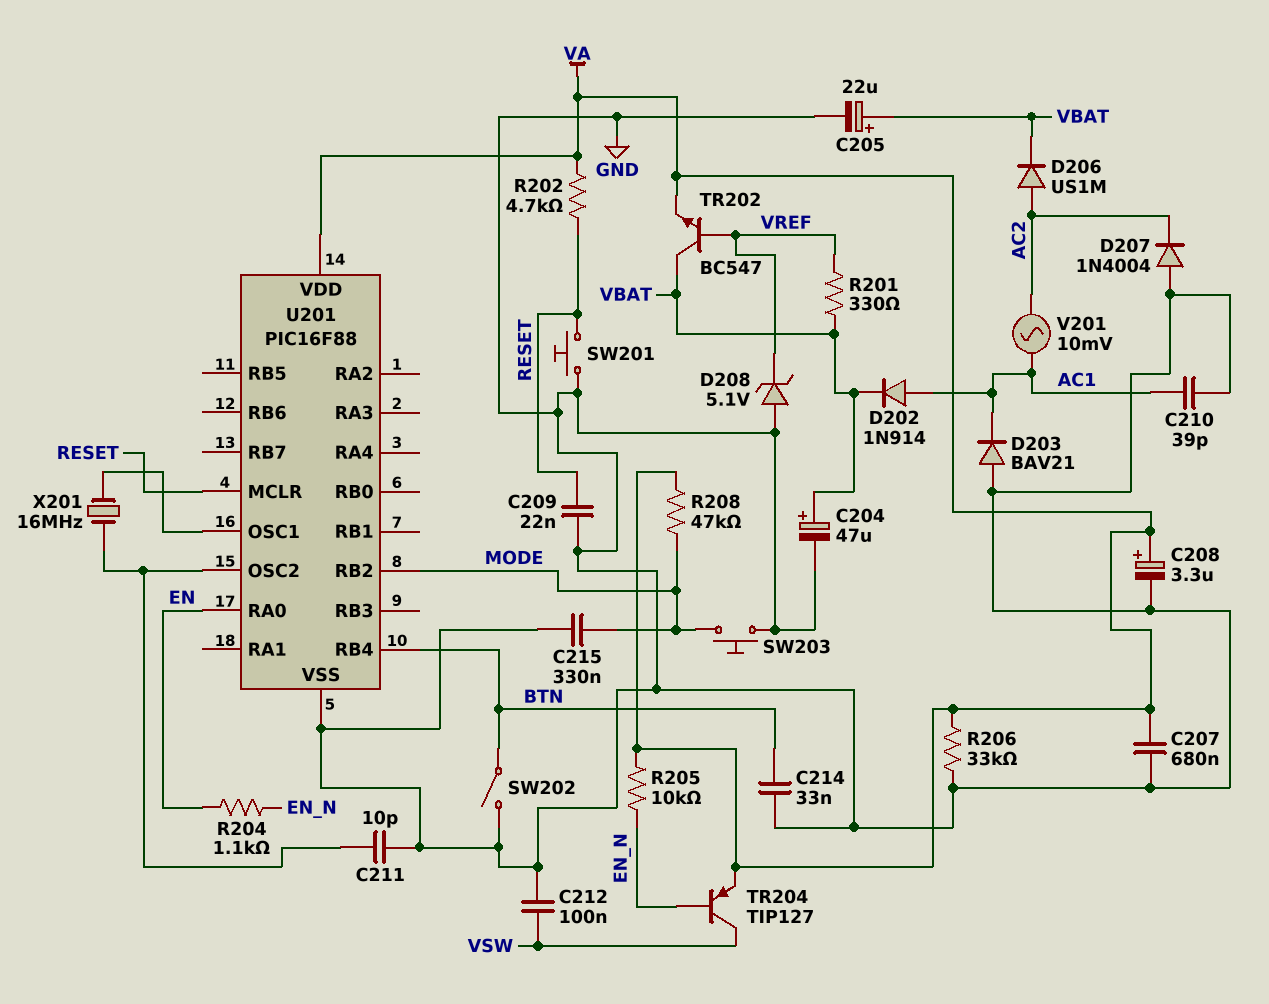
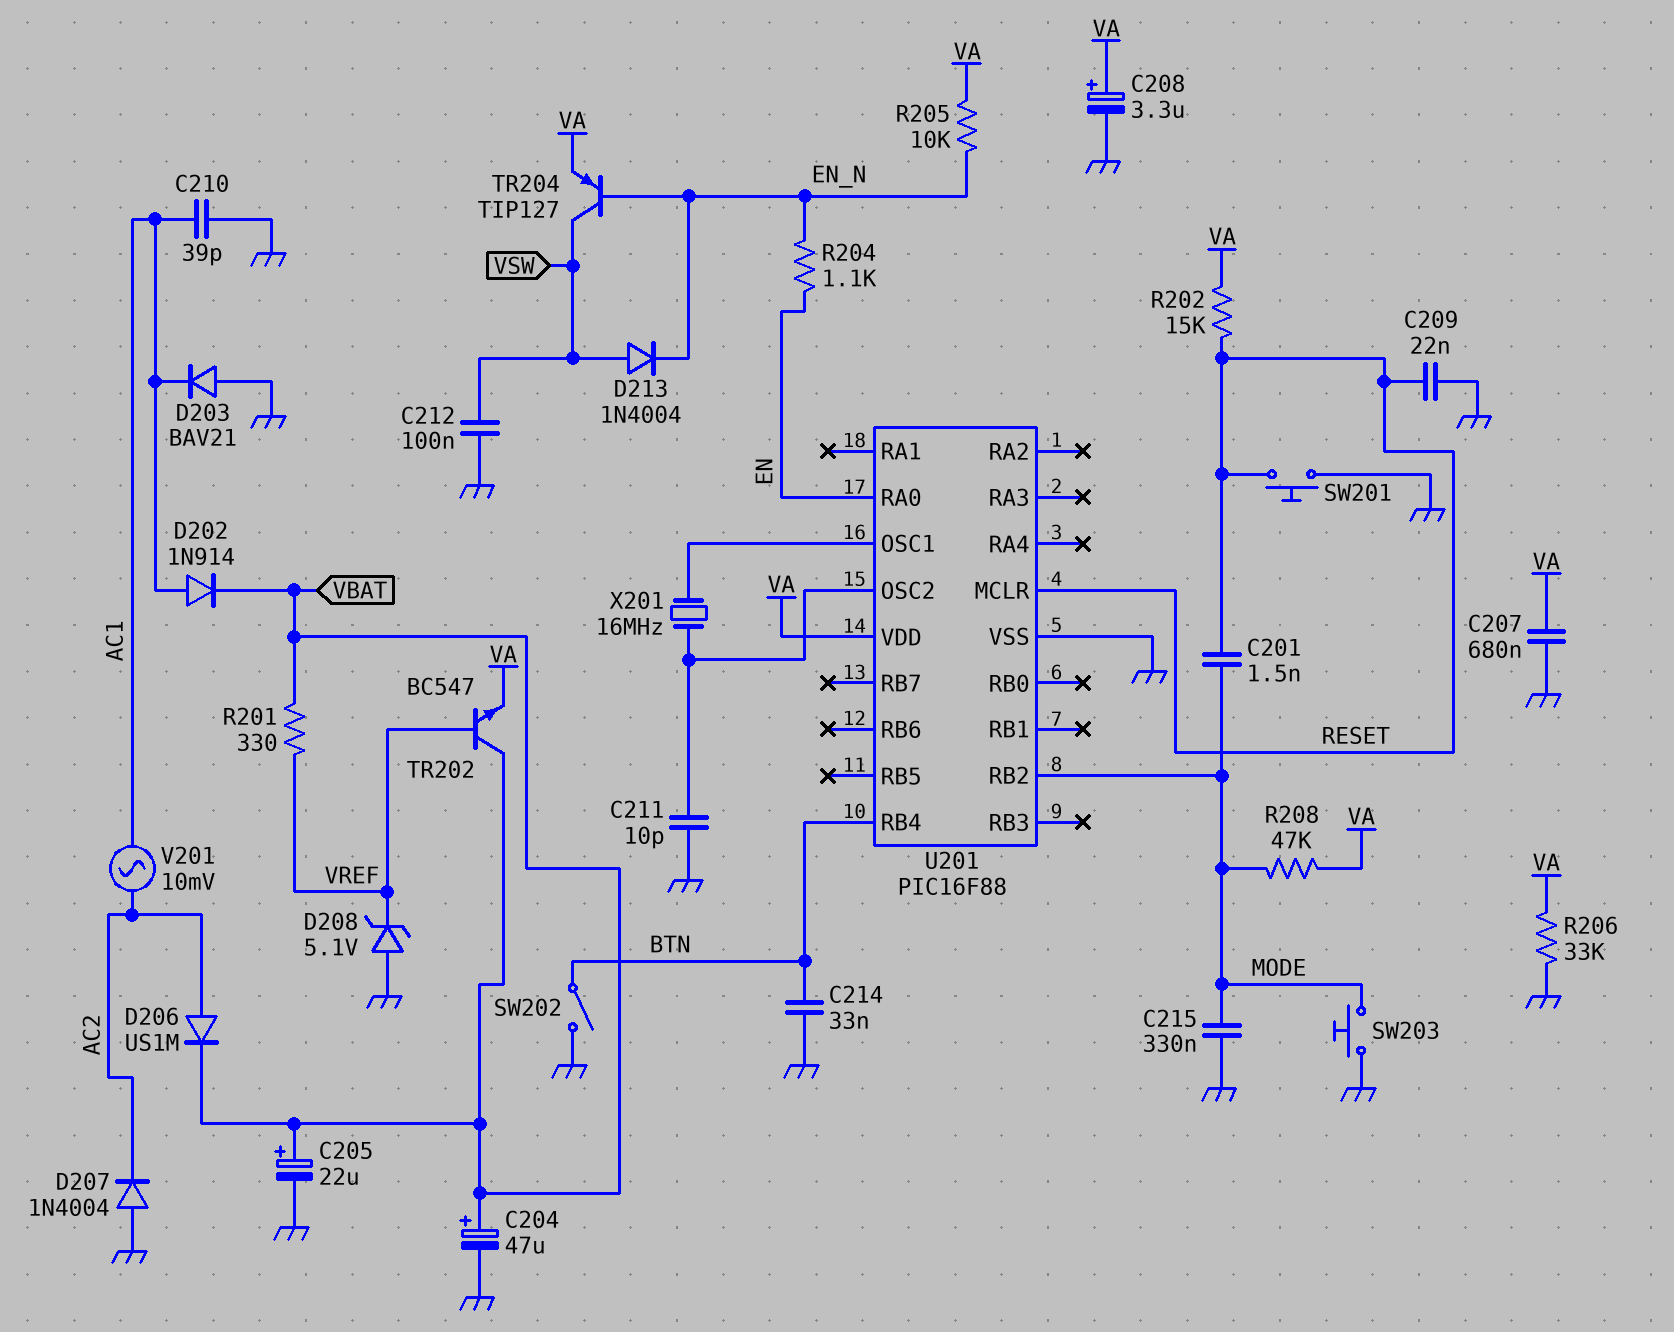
C201: none -> 1.5nF (MODE, RESET)
D213: none -> diode 1N4004 (A VSW, K EN_N)
R202: 4.7k (RESET, VA) -> 15k (RESET, VA)

